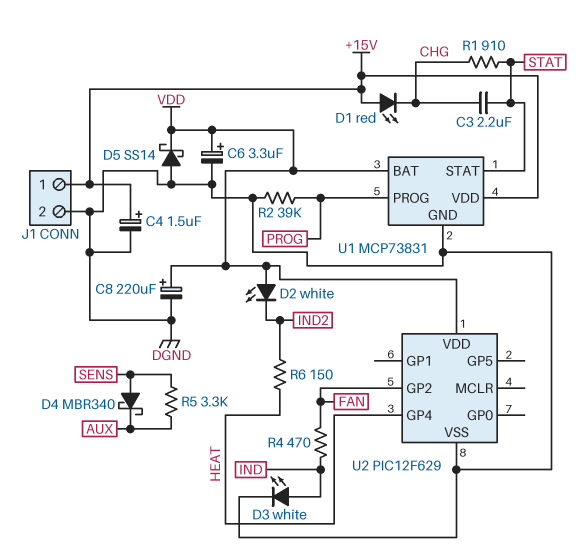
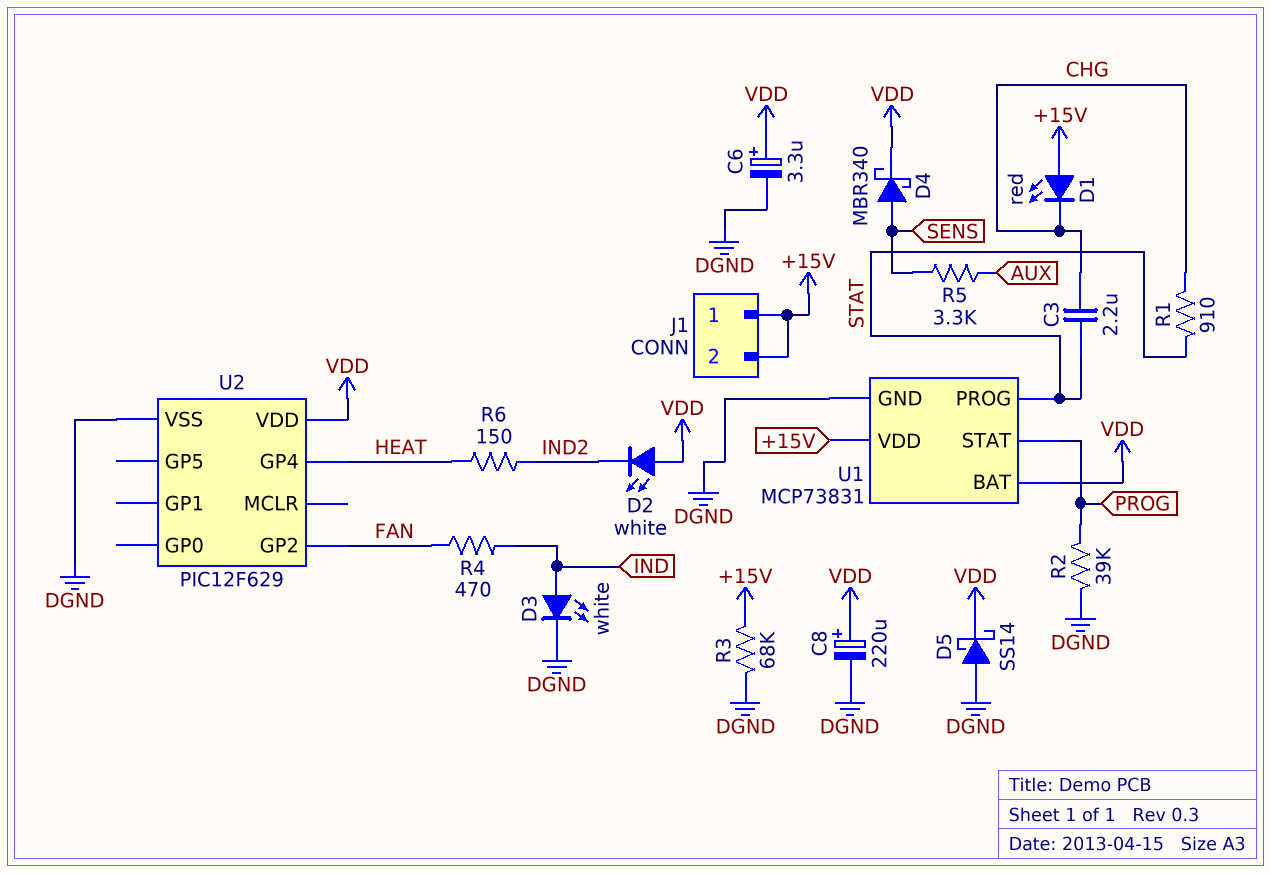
C4: 1.5uF (plus +15V, minus DGND) -> none
D4: schottky MBR340 (A SENS, K AUX) -> schottky MBR340 (A SENS, K VDD)
J1 pin 2: DGND -> +15V
R3: none -> 68k (+15V, DGND)
U1 pin PROG: PROG -> STAT
U1 pin STAT: STAT -> PROG

